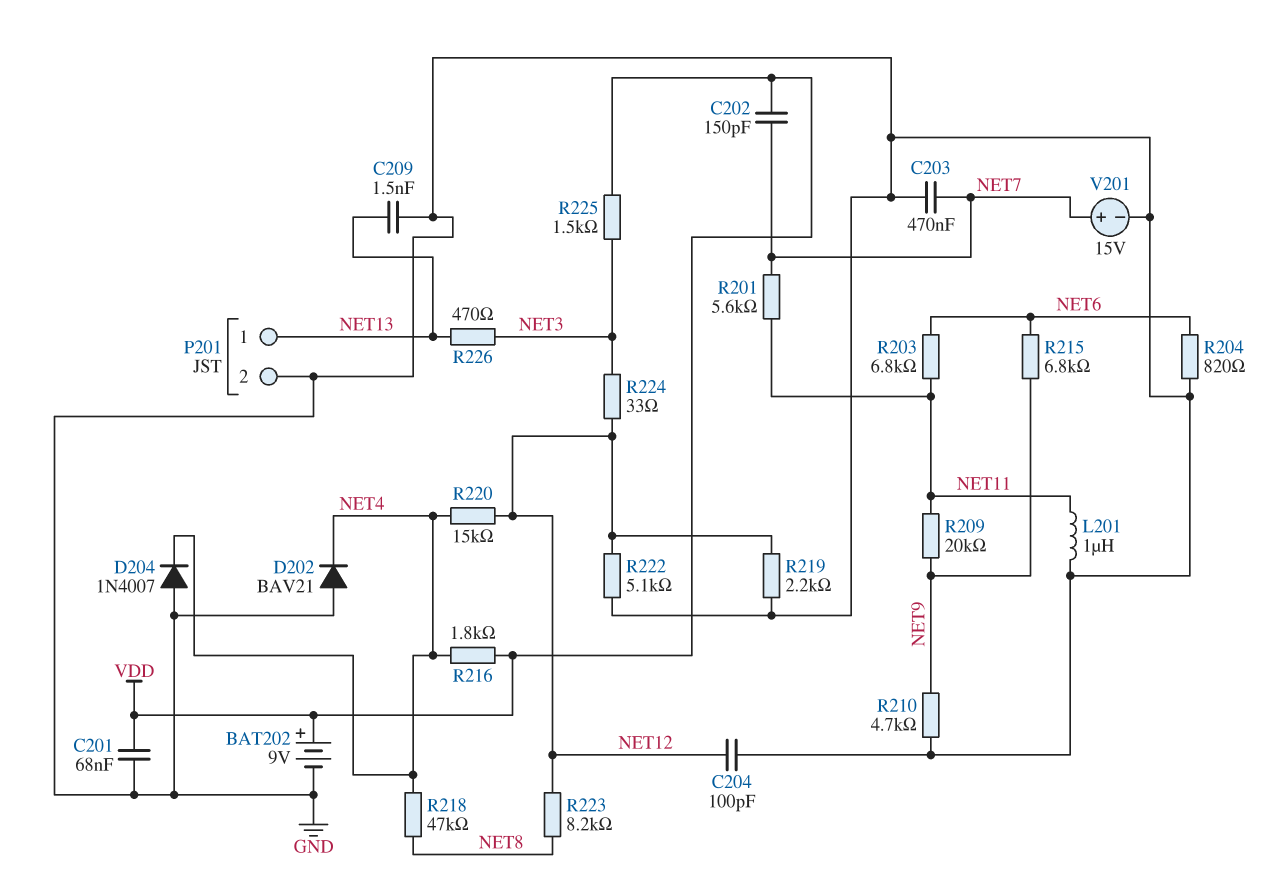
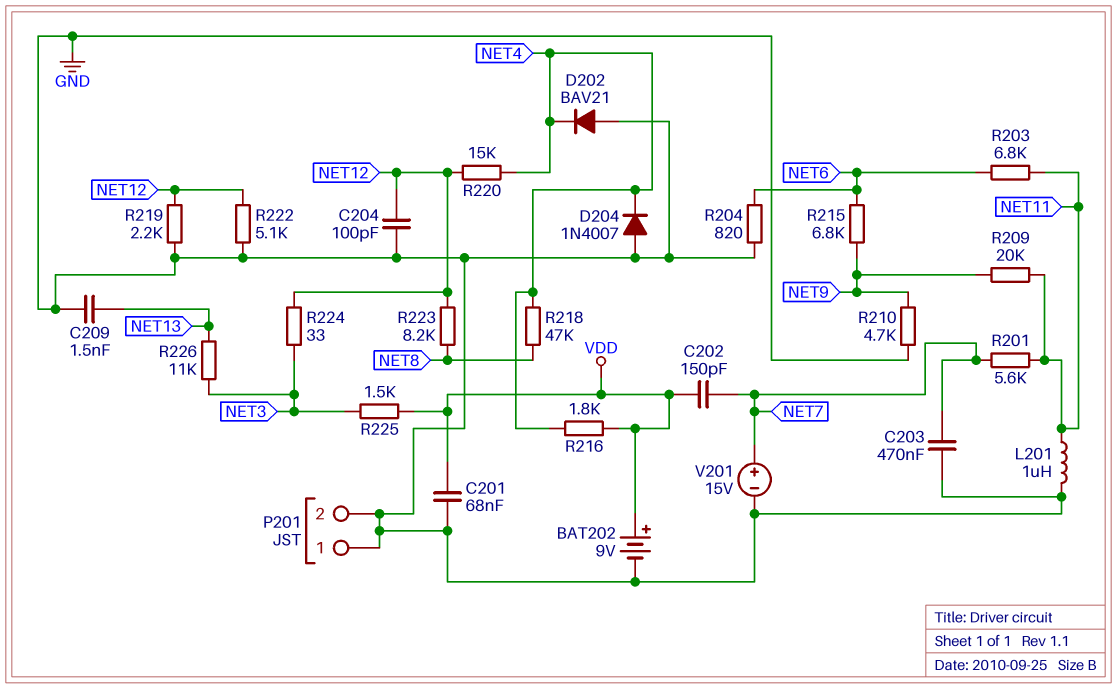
P201 pin 1: NET13 -> GND
R226: 470 (NET3, NET13) -> 11k (NET3, NET13)

